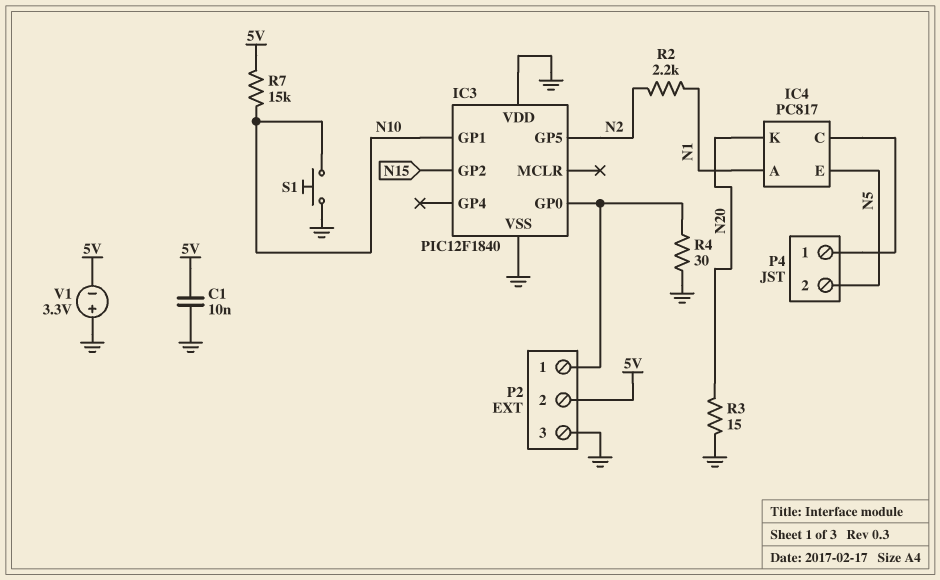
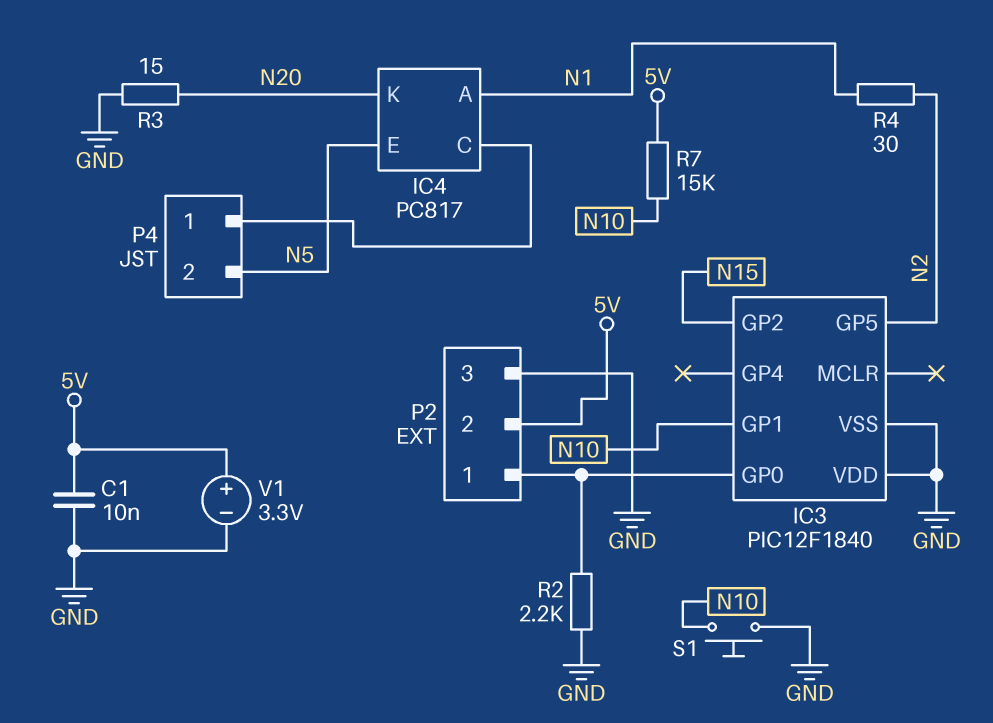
R2: 2.2k (N1, N2) -> 2.2k (GND, IC3/GP0)
R4: 30 (GND, IC3/GP0) -> 30 (N1, N2)
V1: 3.3V (plus GND, minus 5V) -> 3.3V (plus 5V, minus GND)

